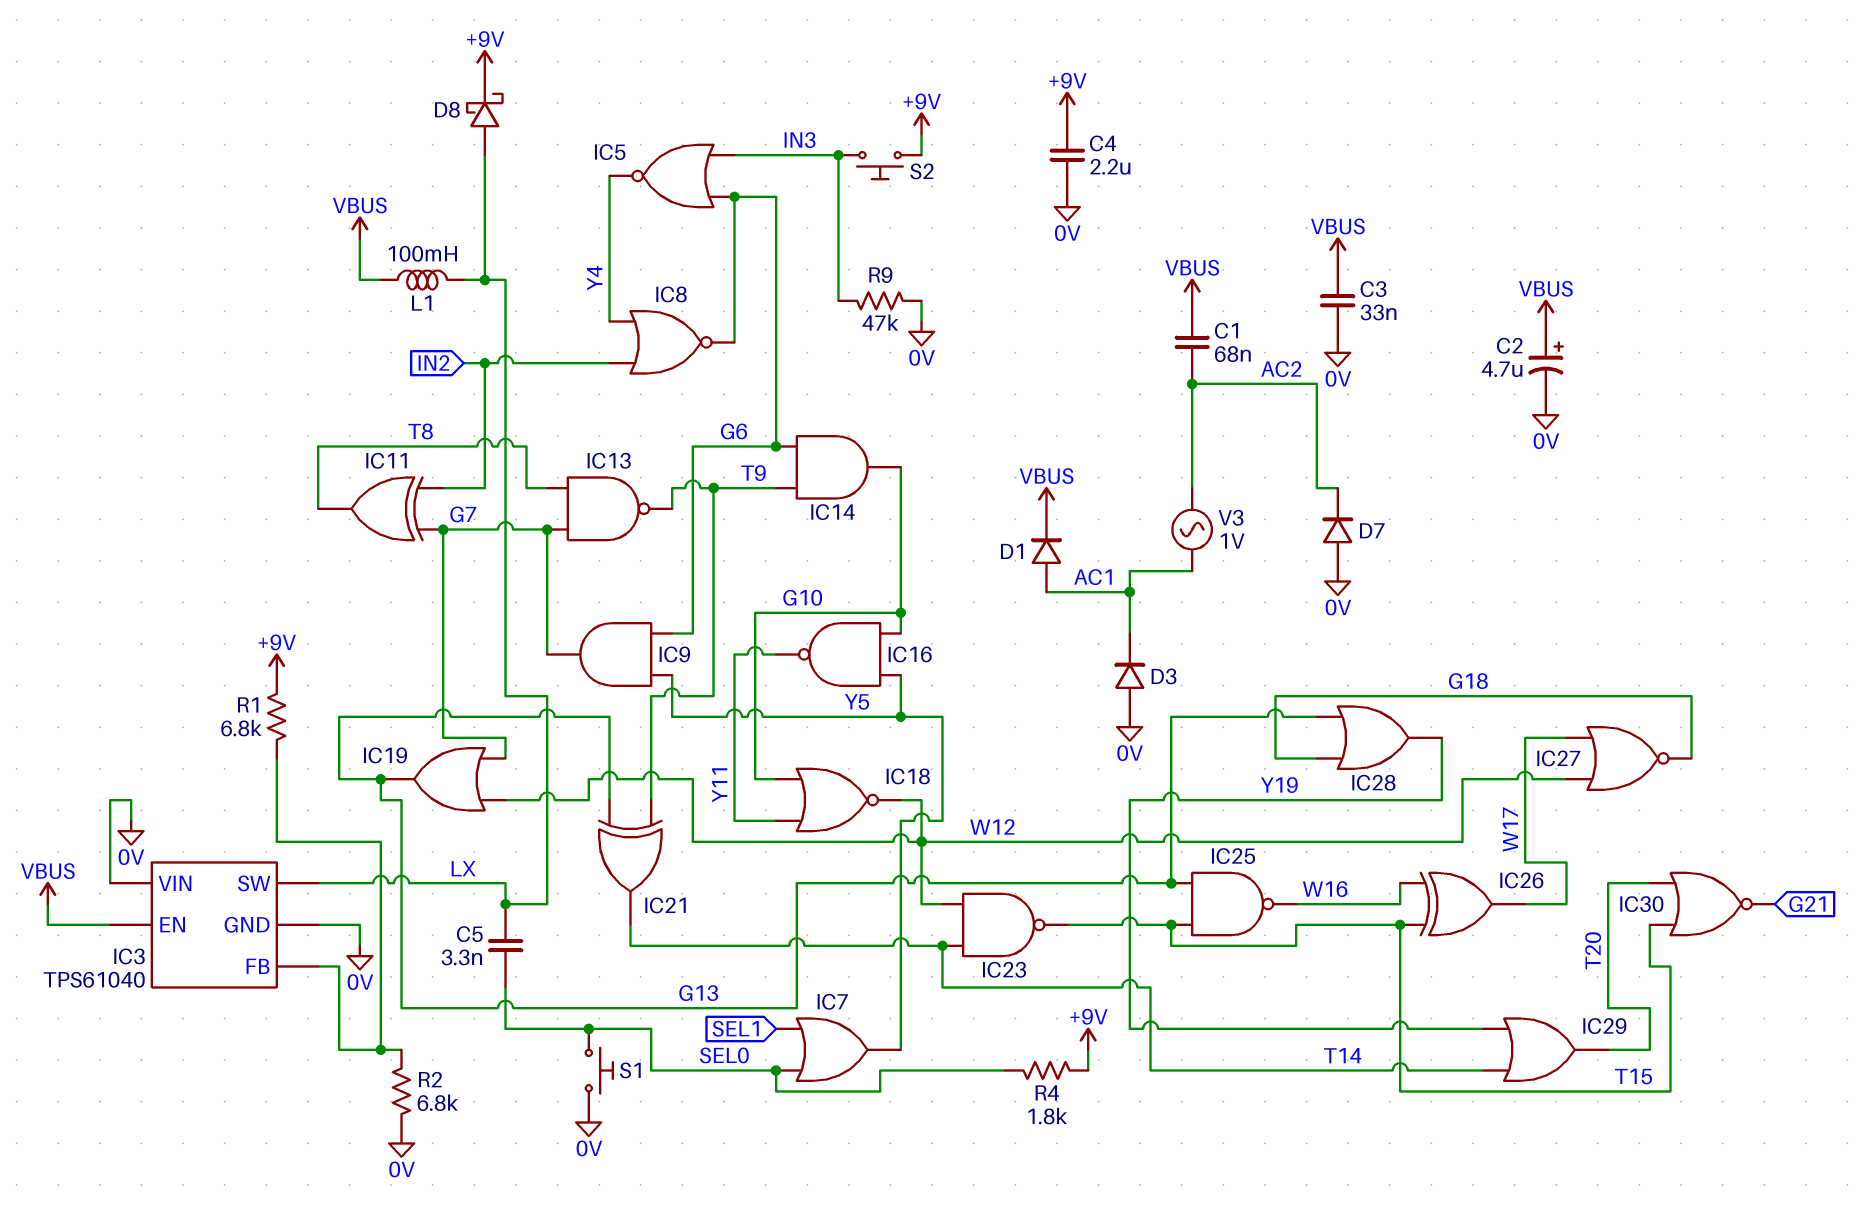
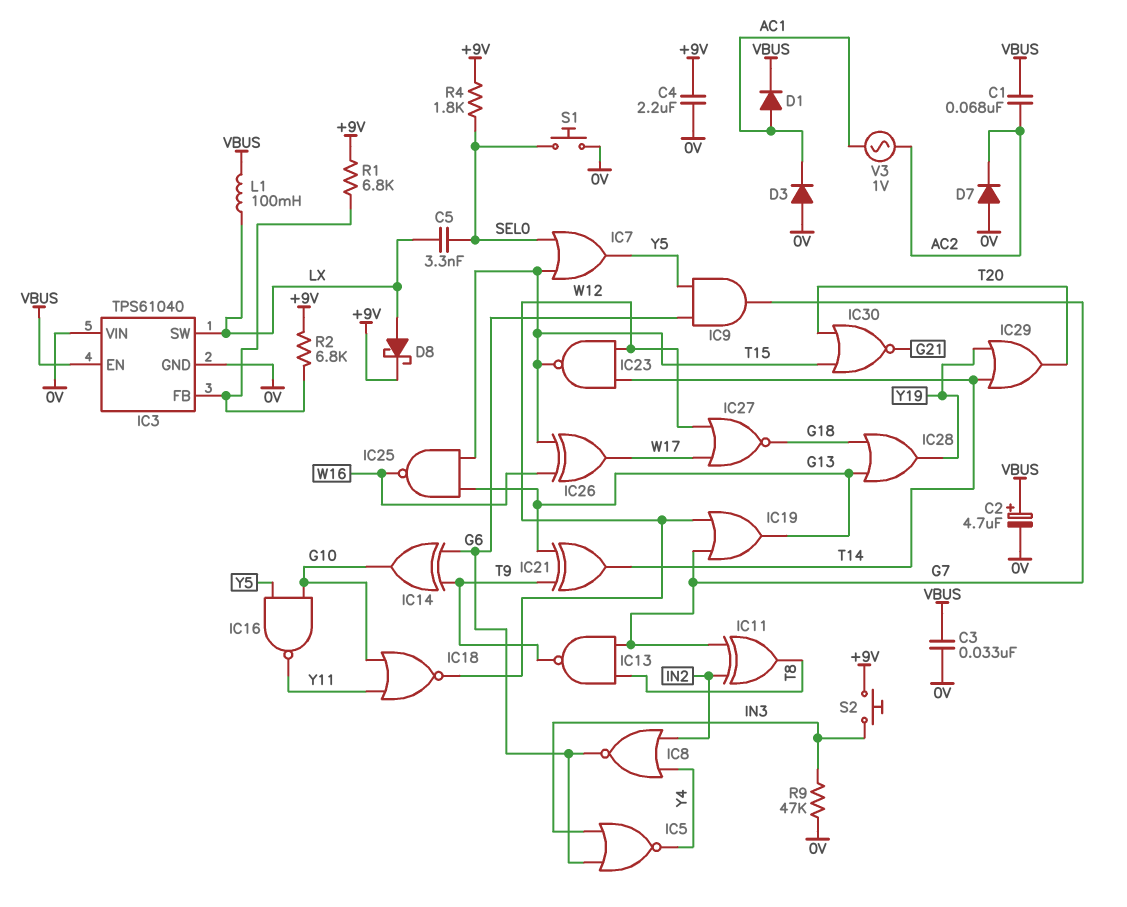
IC7: OR (in SEL0, in SEL1, out Y5) -> OR (in SEL0, in T15, out Y5)
IC14: AND (in G6, in T9, out G10) -> XOR (in G6, in T9, out G10)
R2: 6.8k (0V, IC3/FB) -> 6.8k (+9V, IC3/FB)

